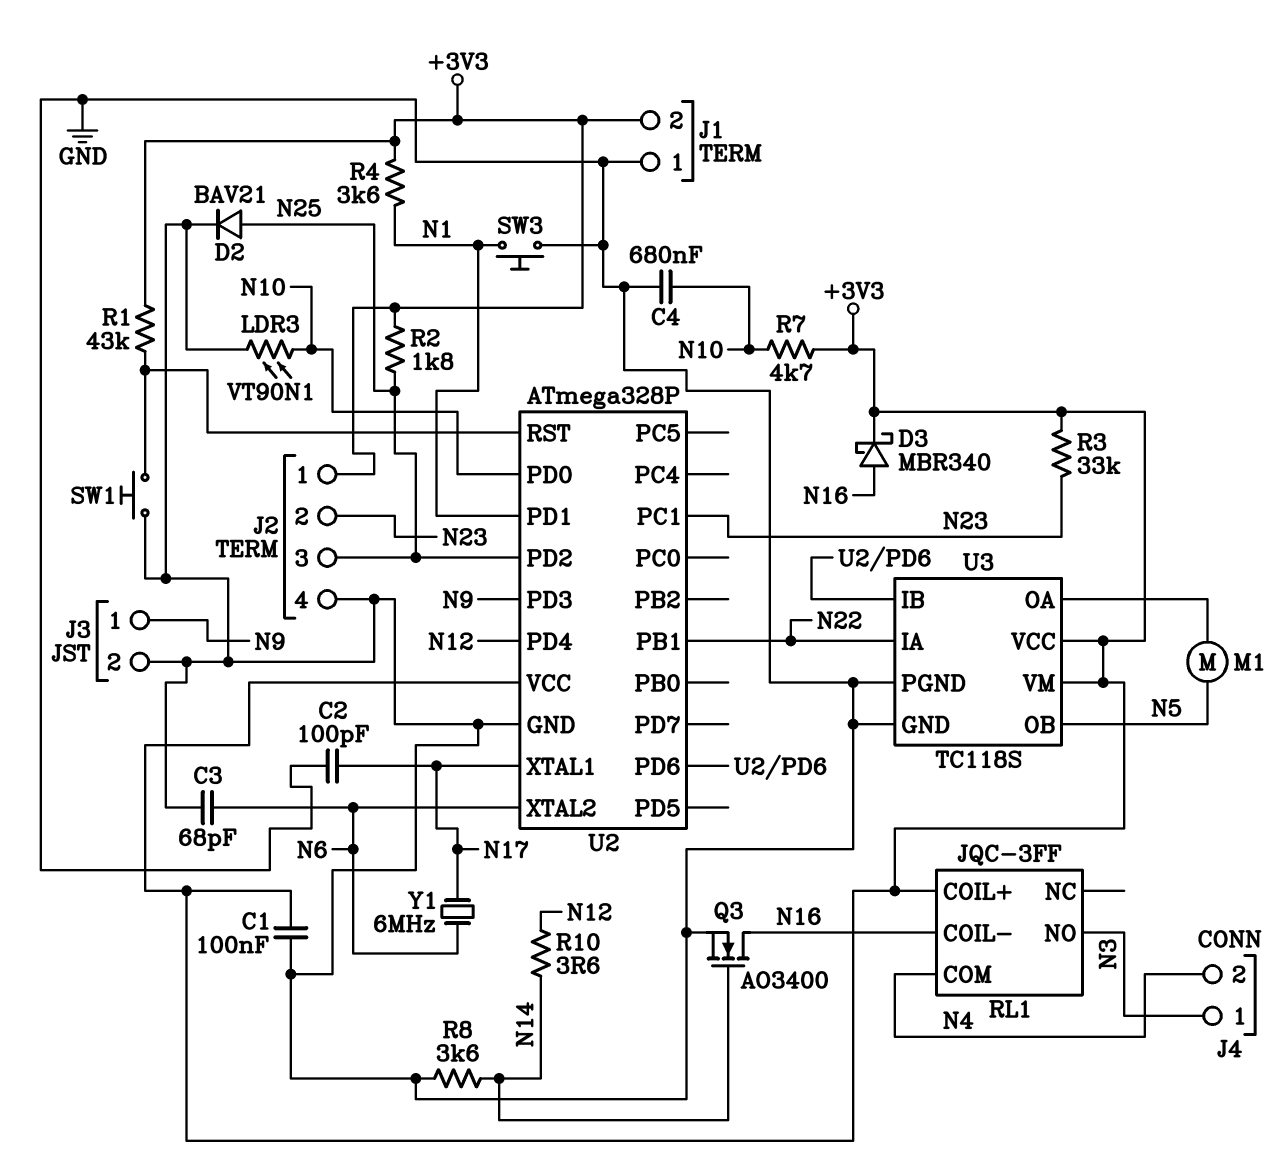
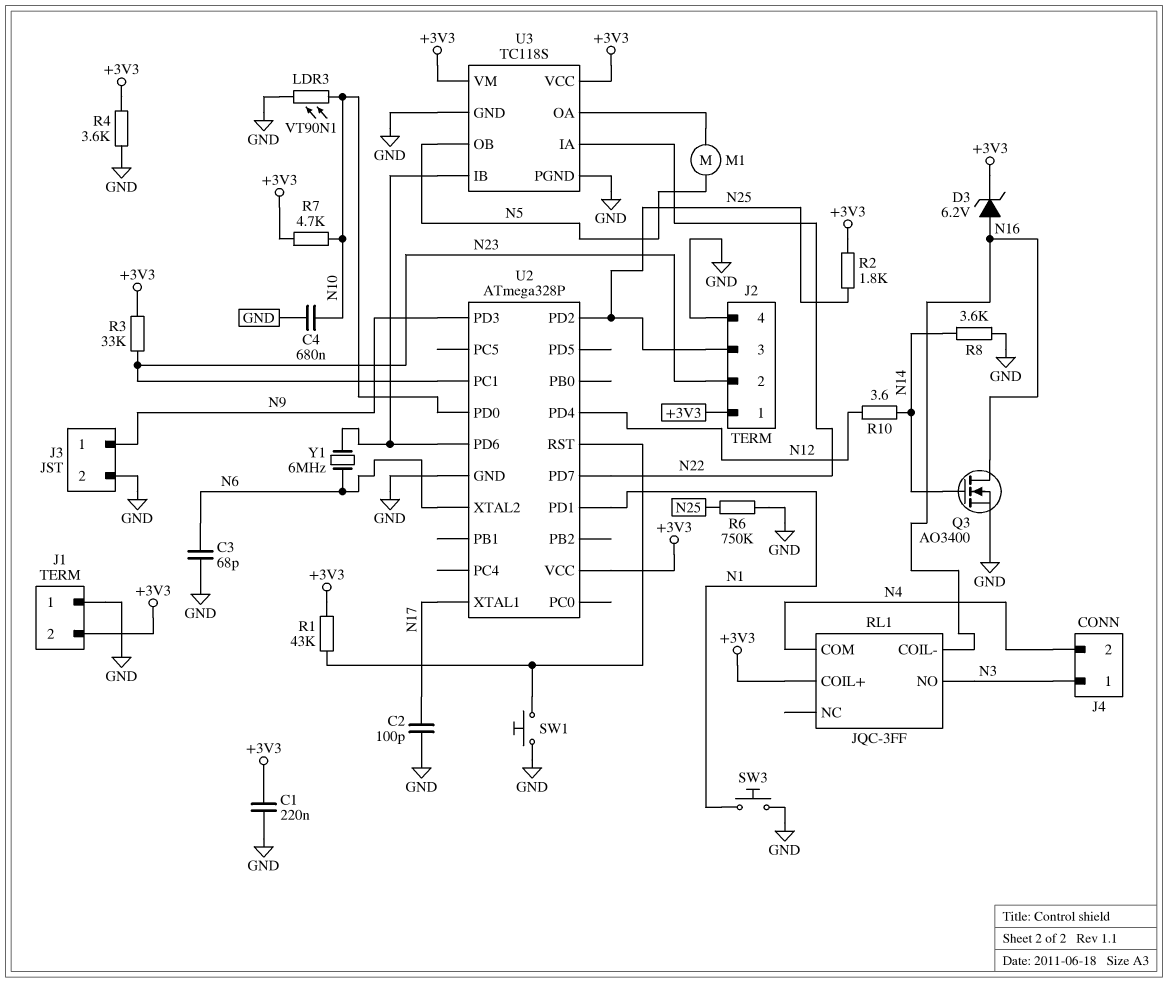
C1: 100nF (+3V3, GND) -> 220nF (+3V3, GND)
D2: diode BAV21 (A N25, K GND) -> none
D3: schottky MBR340 (A N16, K +3V3) -> zener 6.2V (A N16, K +3V3)
R4: 3.6k (+3V3, N1) -> 3.6k (+3V3, GND)
R6: none -> 750k (GND, N25)
U2 pin PB1: N22 -> none
U2 pin PD7: none -> N22
Y1: 6MHz (N6, N17) -> 6MHz (N6, U2/PD6)

